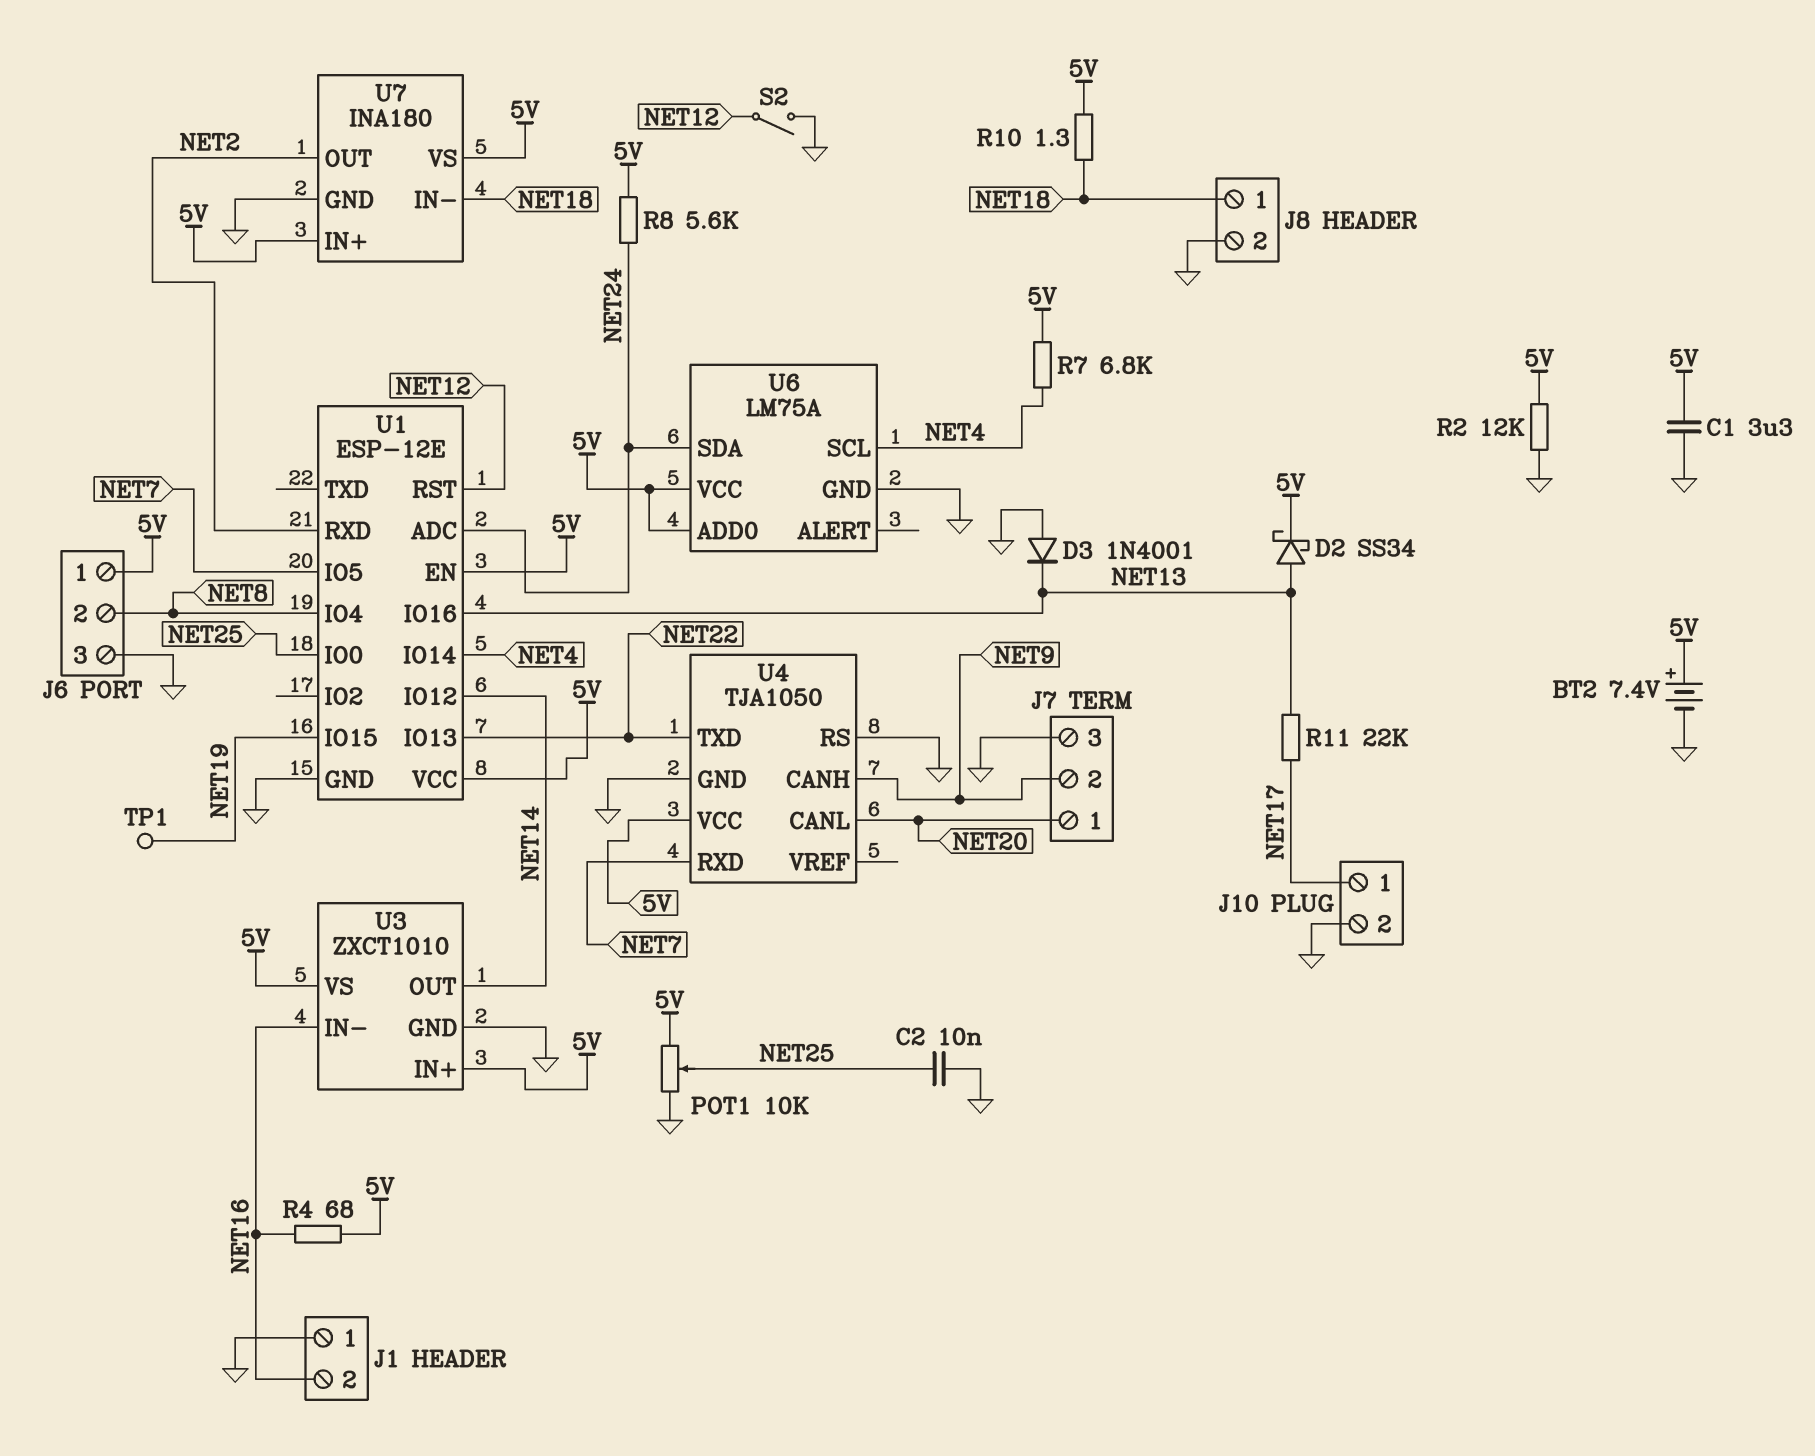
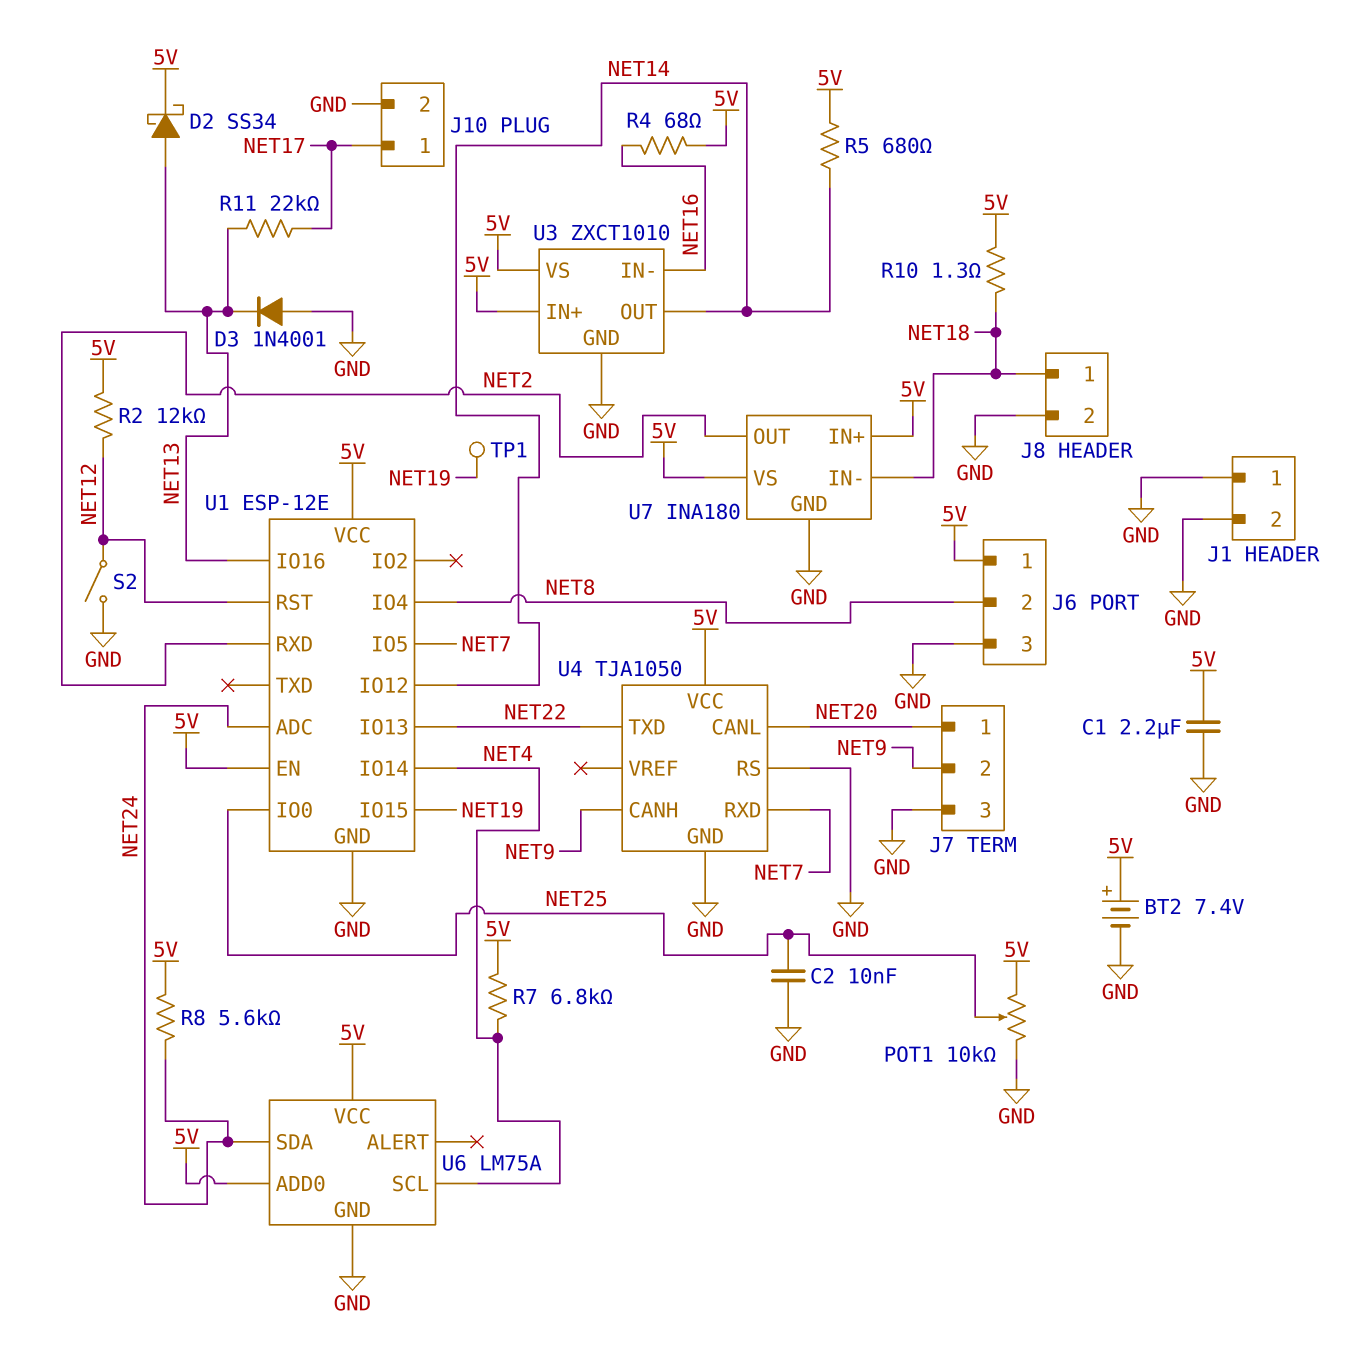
C1: 3.3uF (5V, GND) -> 2.2uF (5V, GND)
J1 pin 2: NET16 -> GND
R2: 12k (5V, GND) -> 12k (5V, NET12)
R5: none -> 680 (5V, NET14)

